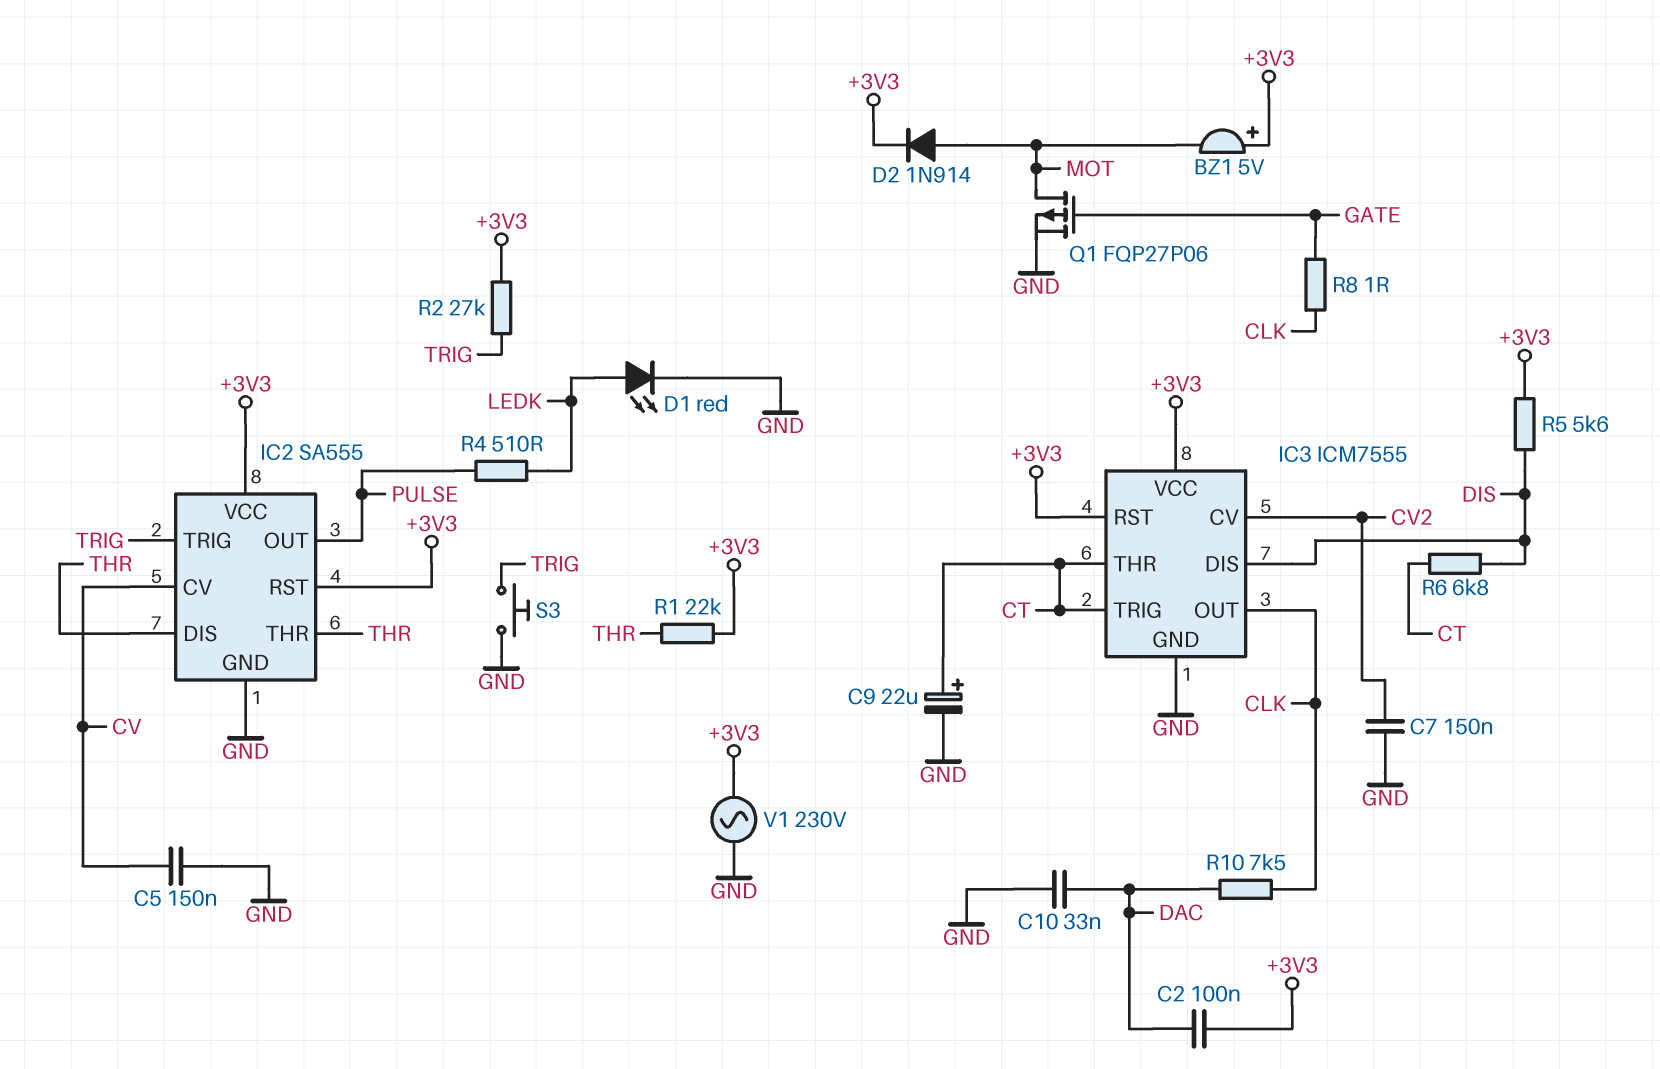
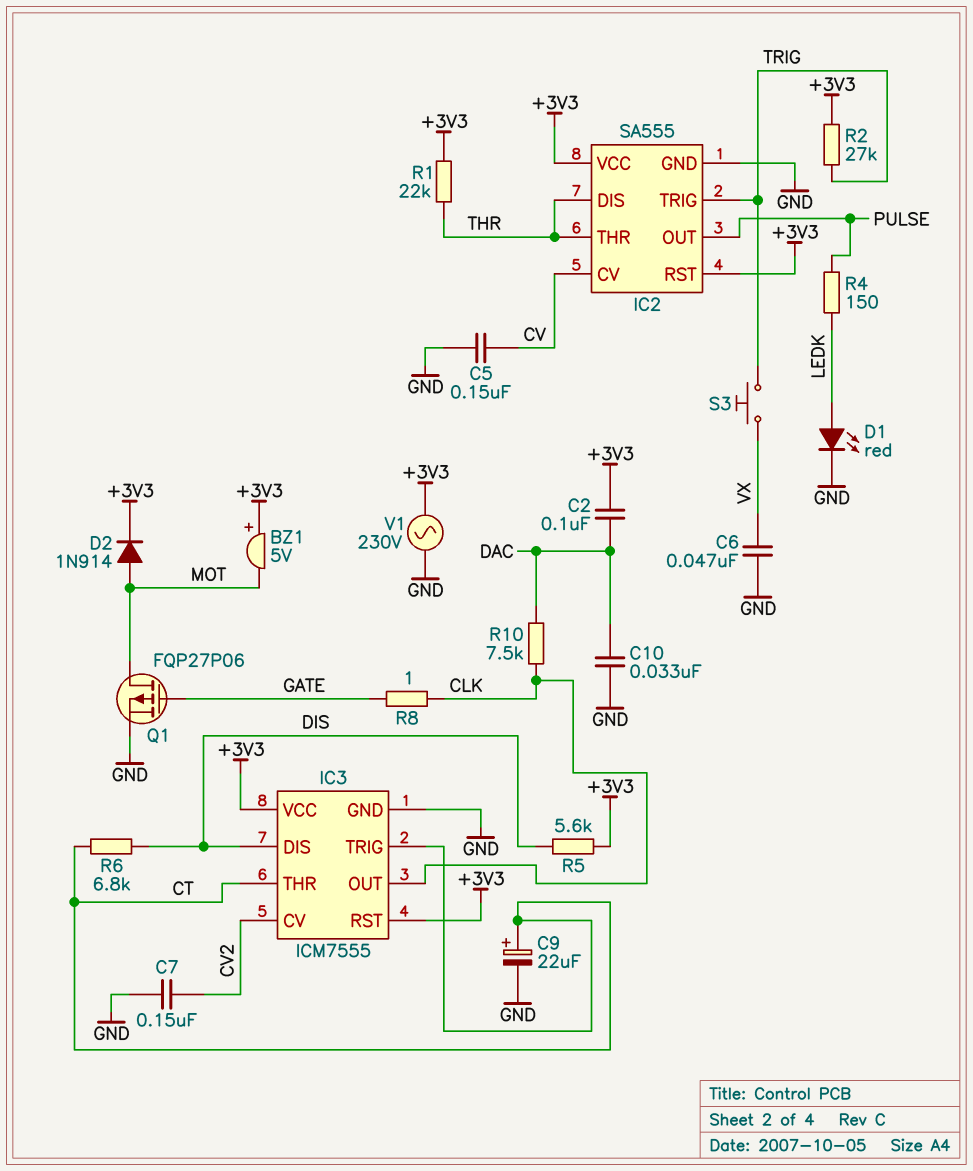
C6: none -> 47nF (GND, VX)
R4: 510 (LEDK, PULSE) -> 150 (LEDK, PULSE)
S3: button (GND, TRIG) -> button (TRIG, VX)

